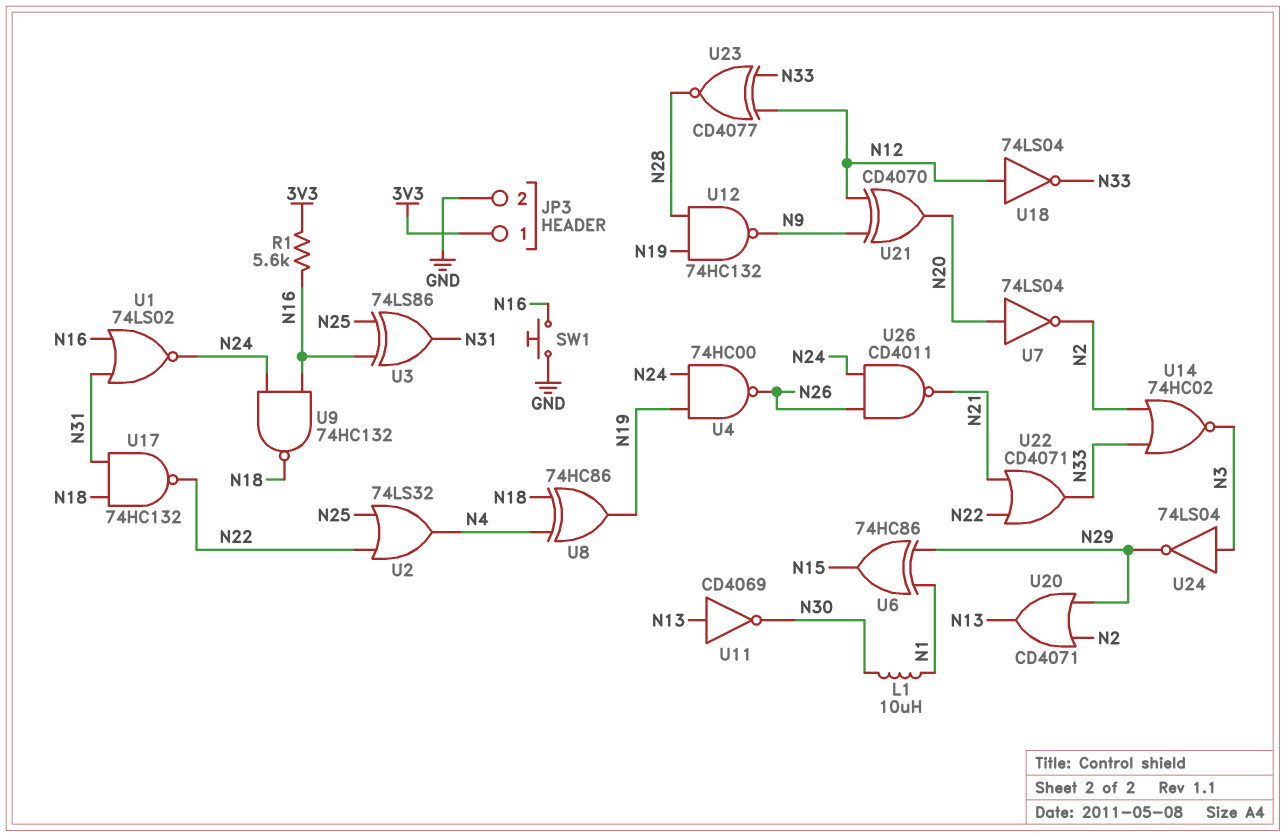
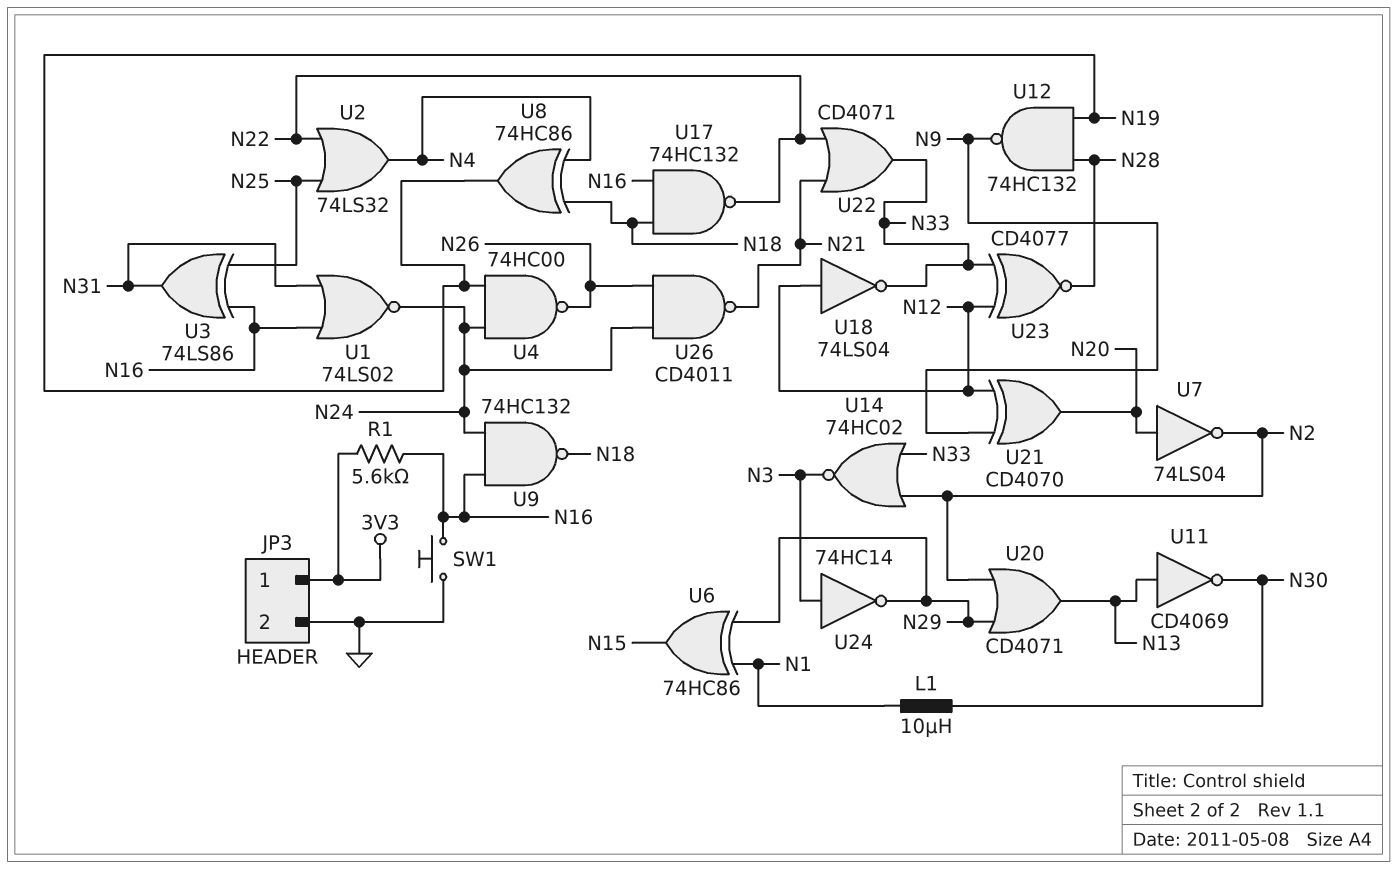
U17: NAND 74HC132 (in N18, in N31, out N22) -> NAND 74HC132 (in N16, in N18, out N22)
U24: NOT 74LS04 (in N3, out N29) -> NOT 74HC14 (in N3, out N29)

